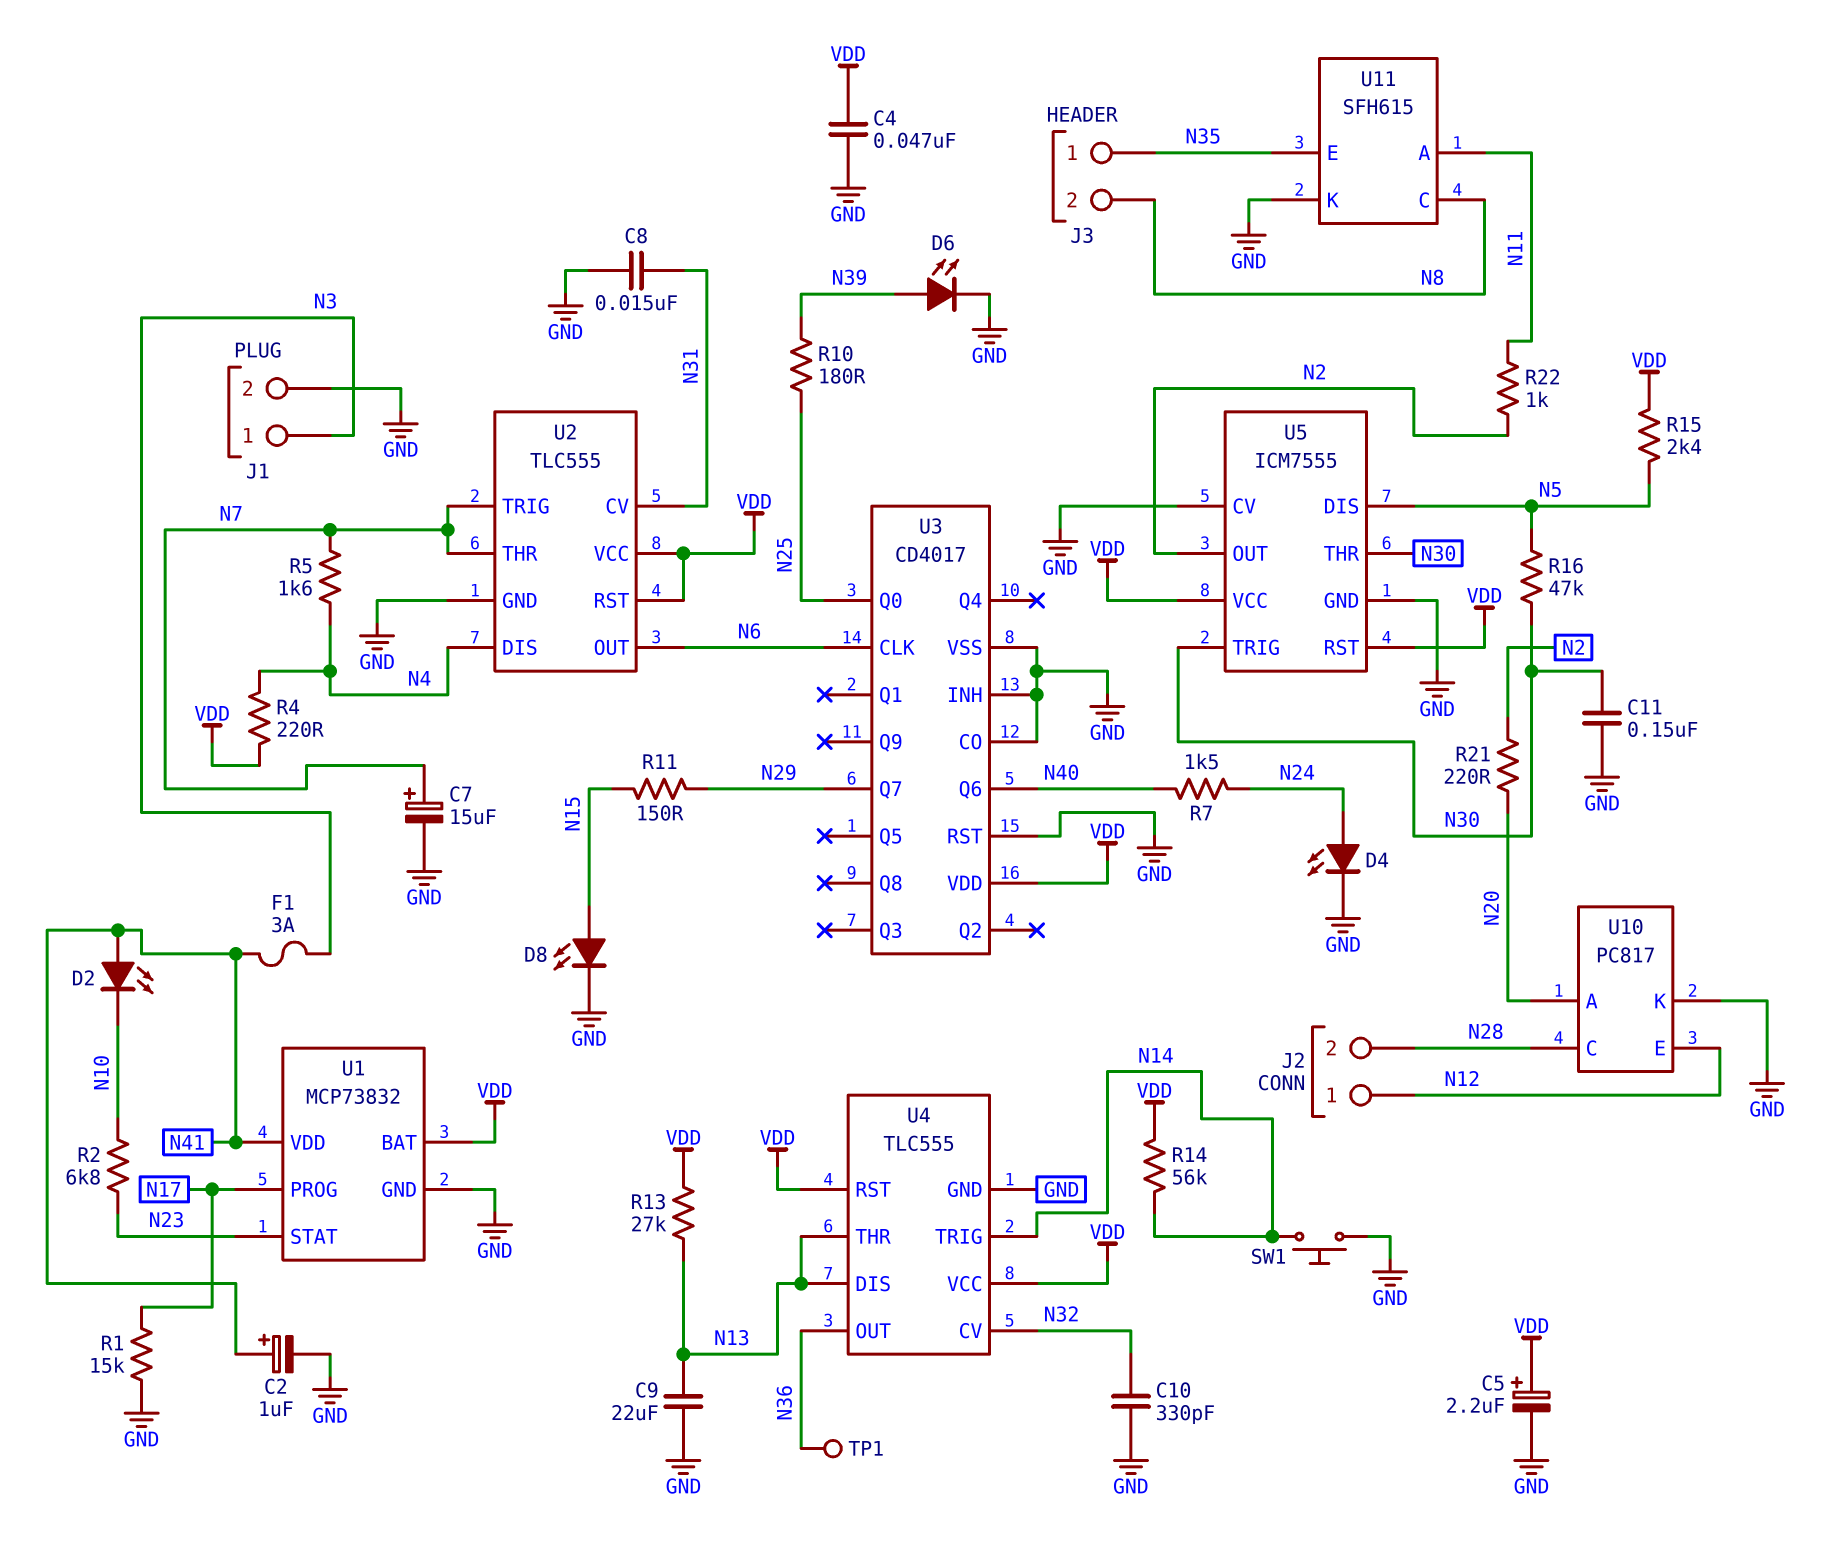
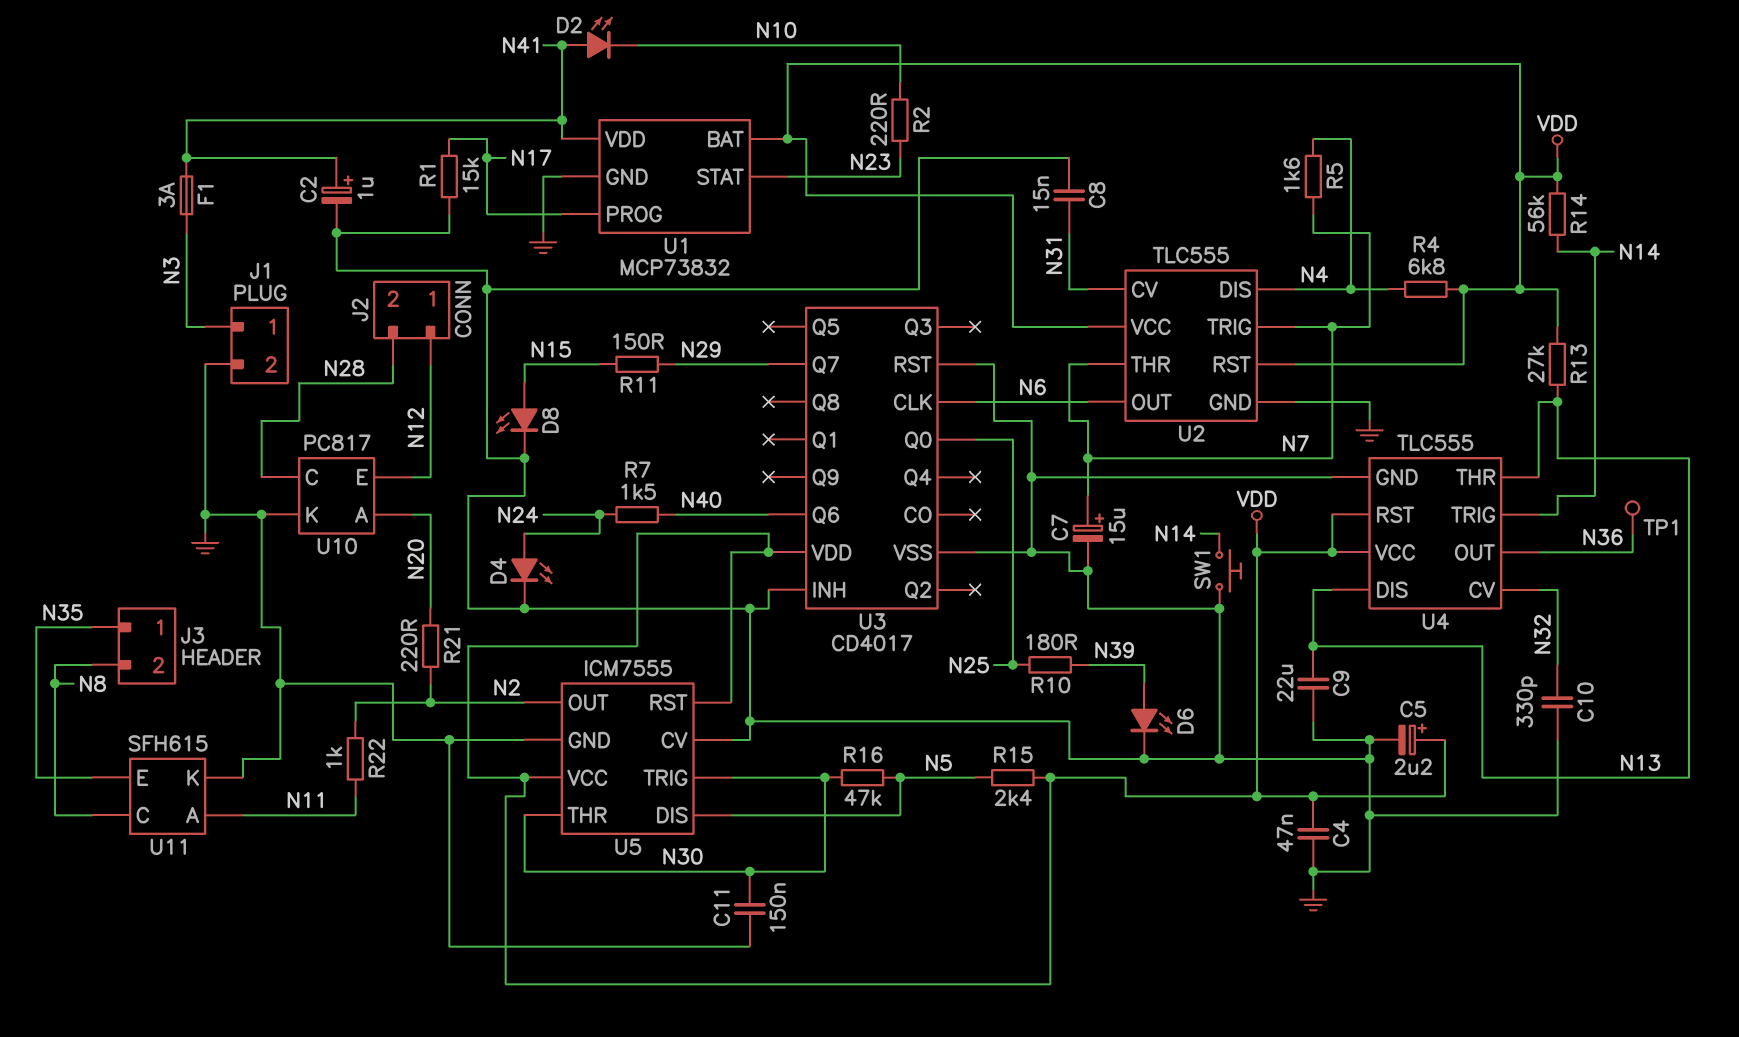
R2: 6.8k (N10, N23) -> 220 (N10, N23)
R4: 220 (N4, VDD) -> 6.8k (N4, VDD)
U3 pin CO: GND -> none

